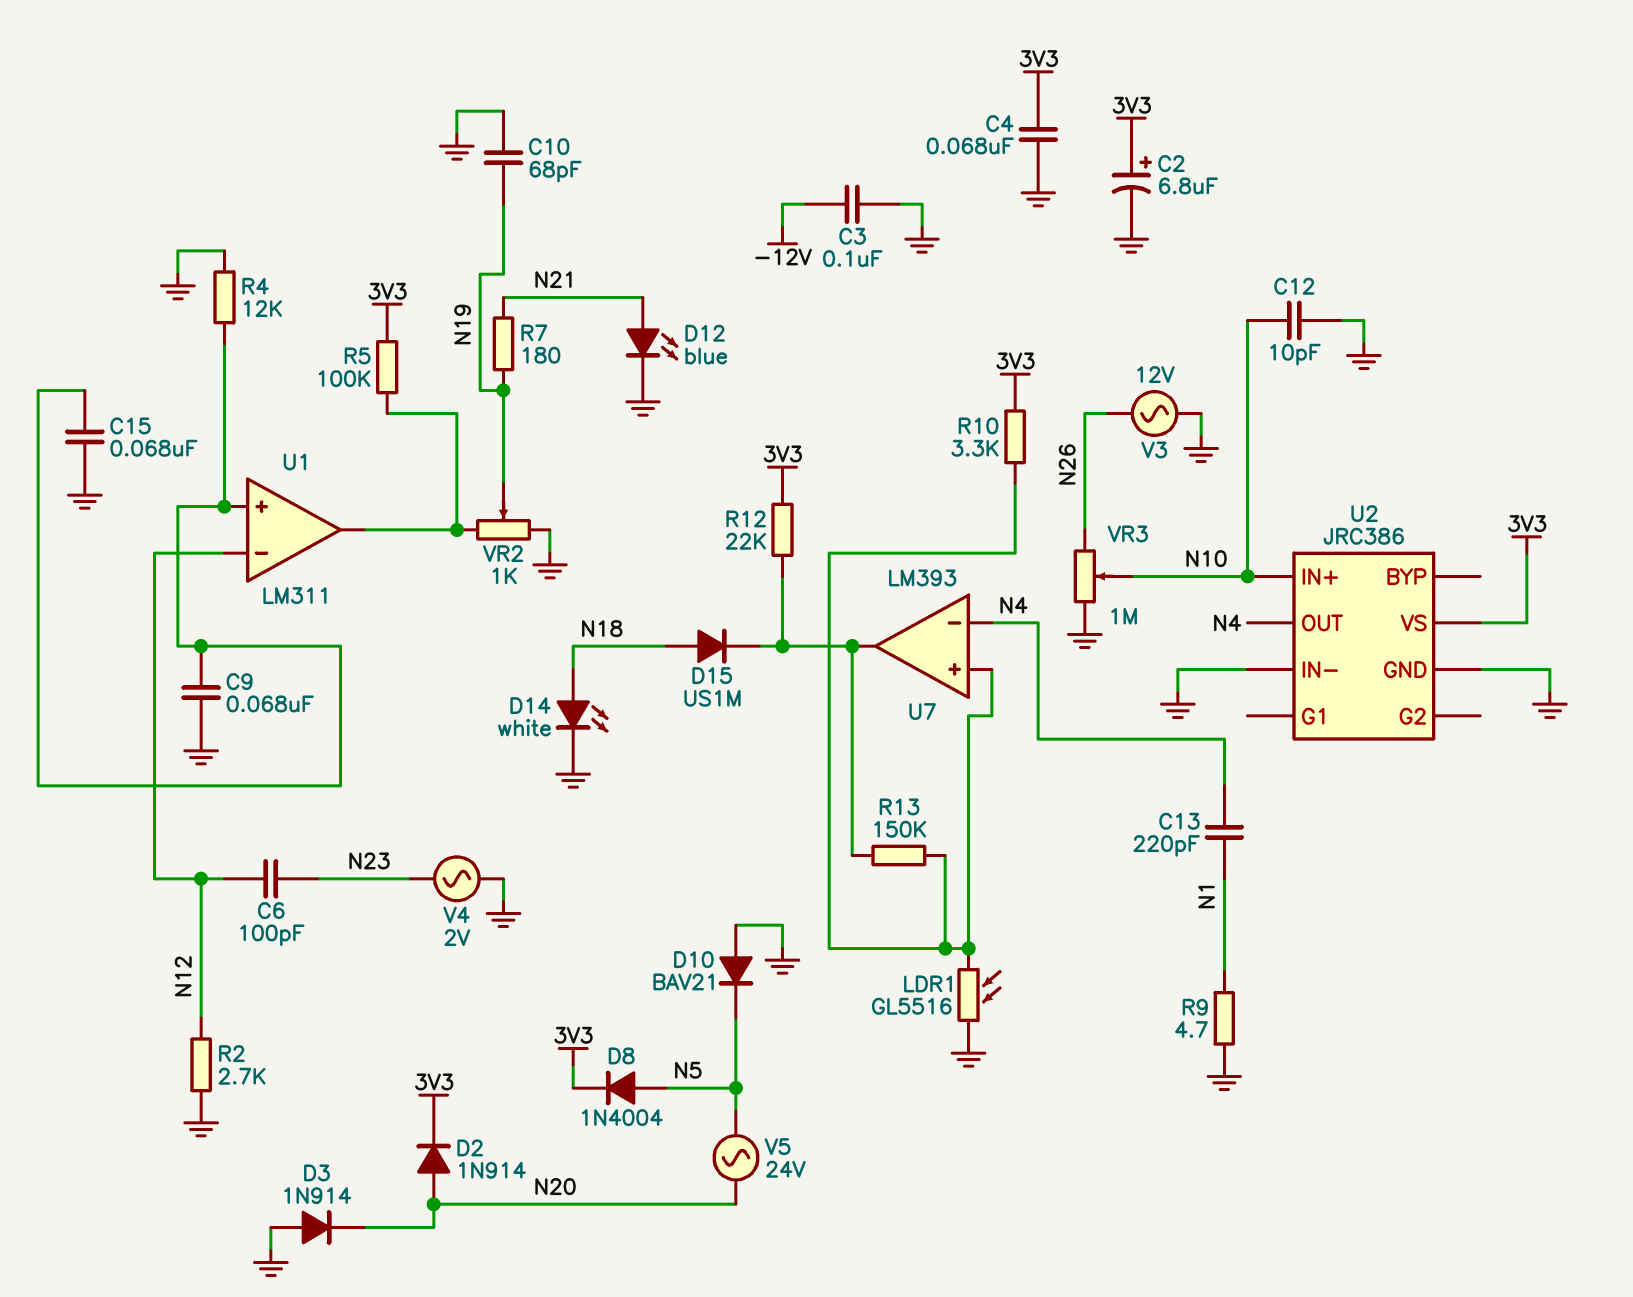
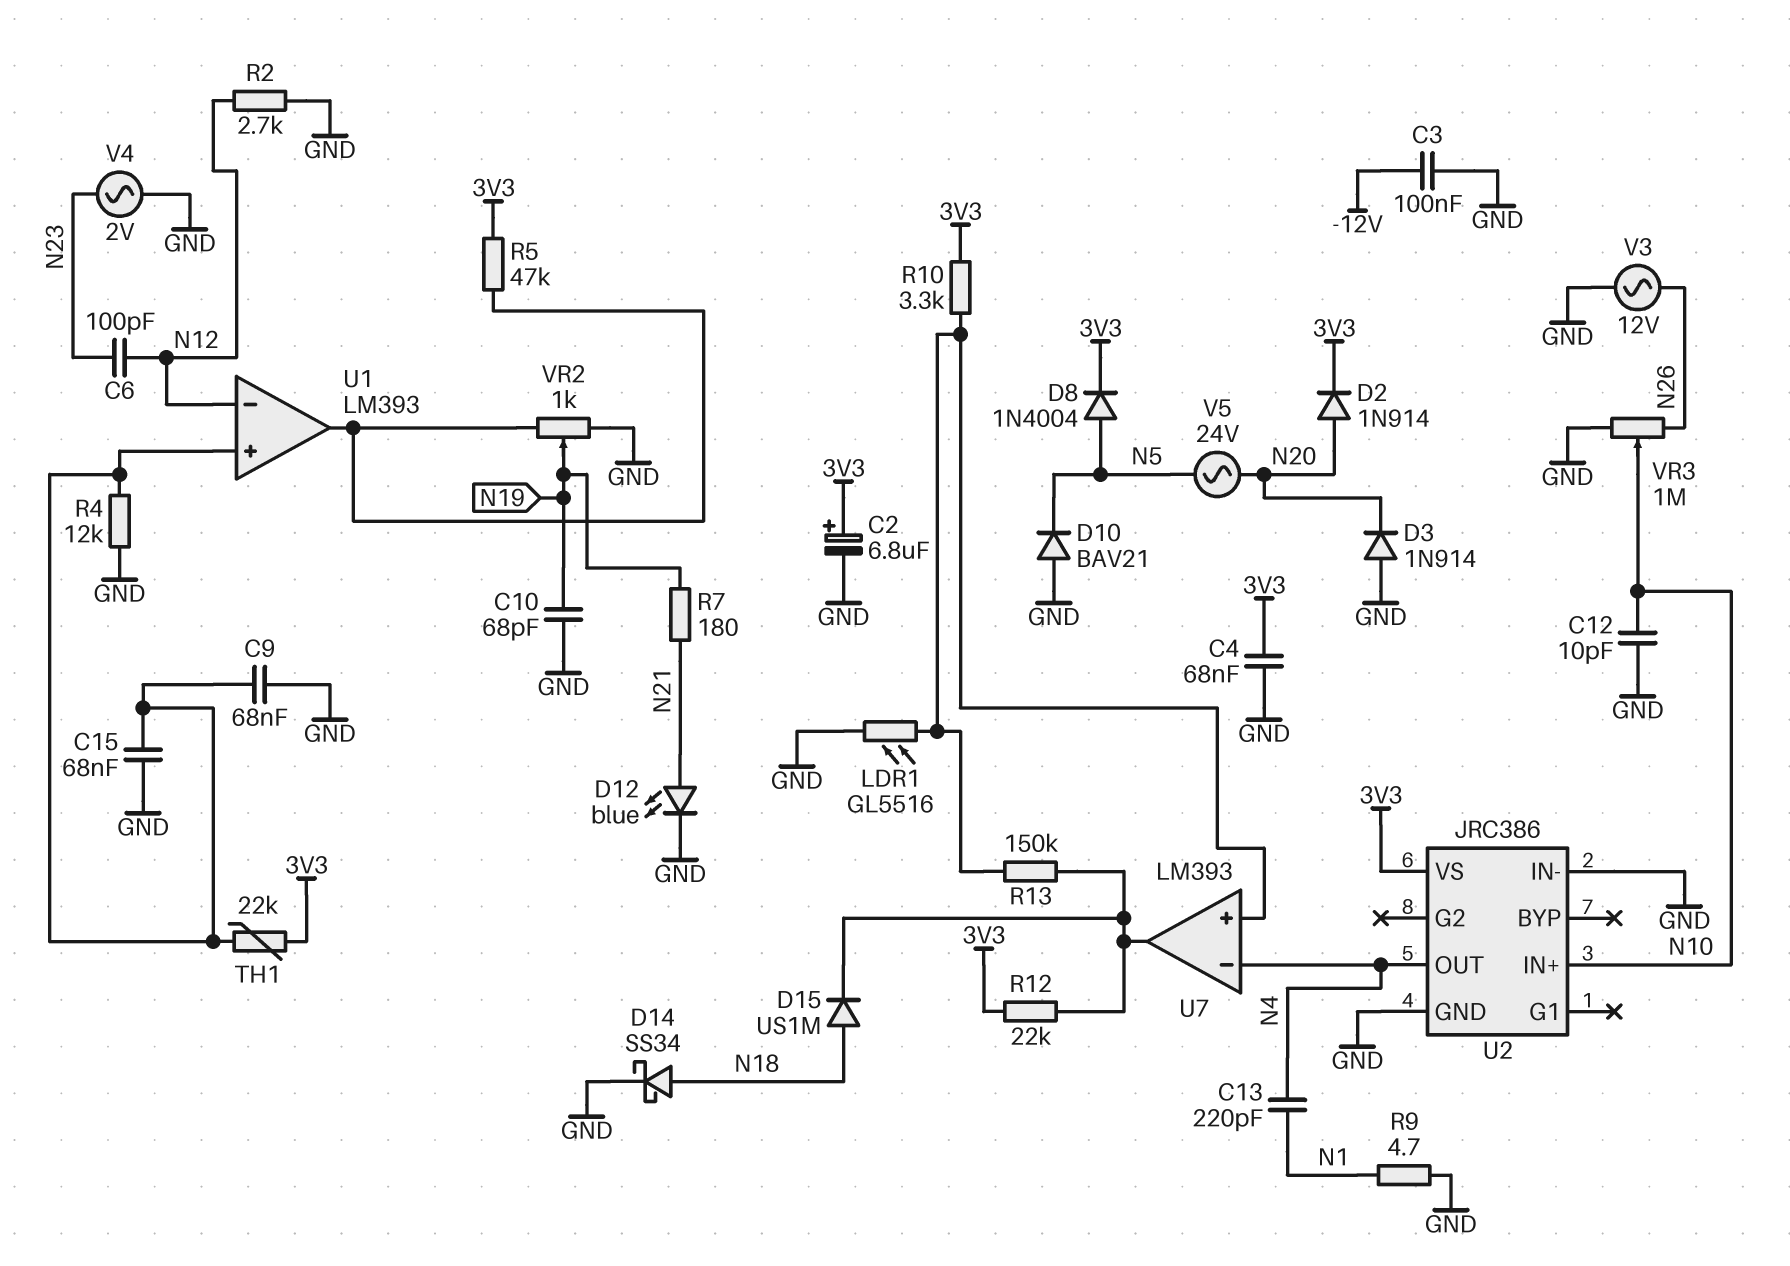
D14: LED white (A N18, K GND) -> schottky SS34 (A N18, K GND)
R5: 100k (3V3, U1/out) -> 47k (3V3, U1/out)
TH1: none -> 22k (3V3, U1/in+)
U1: LM311 -> LM393

